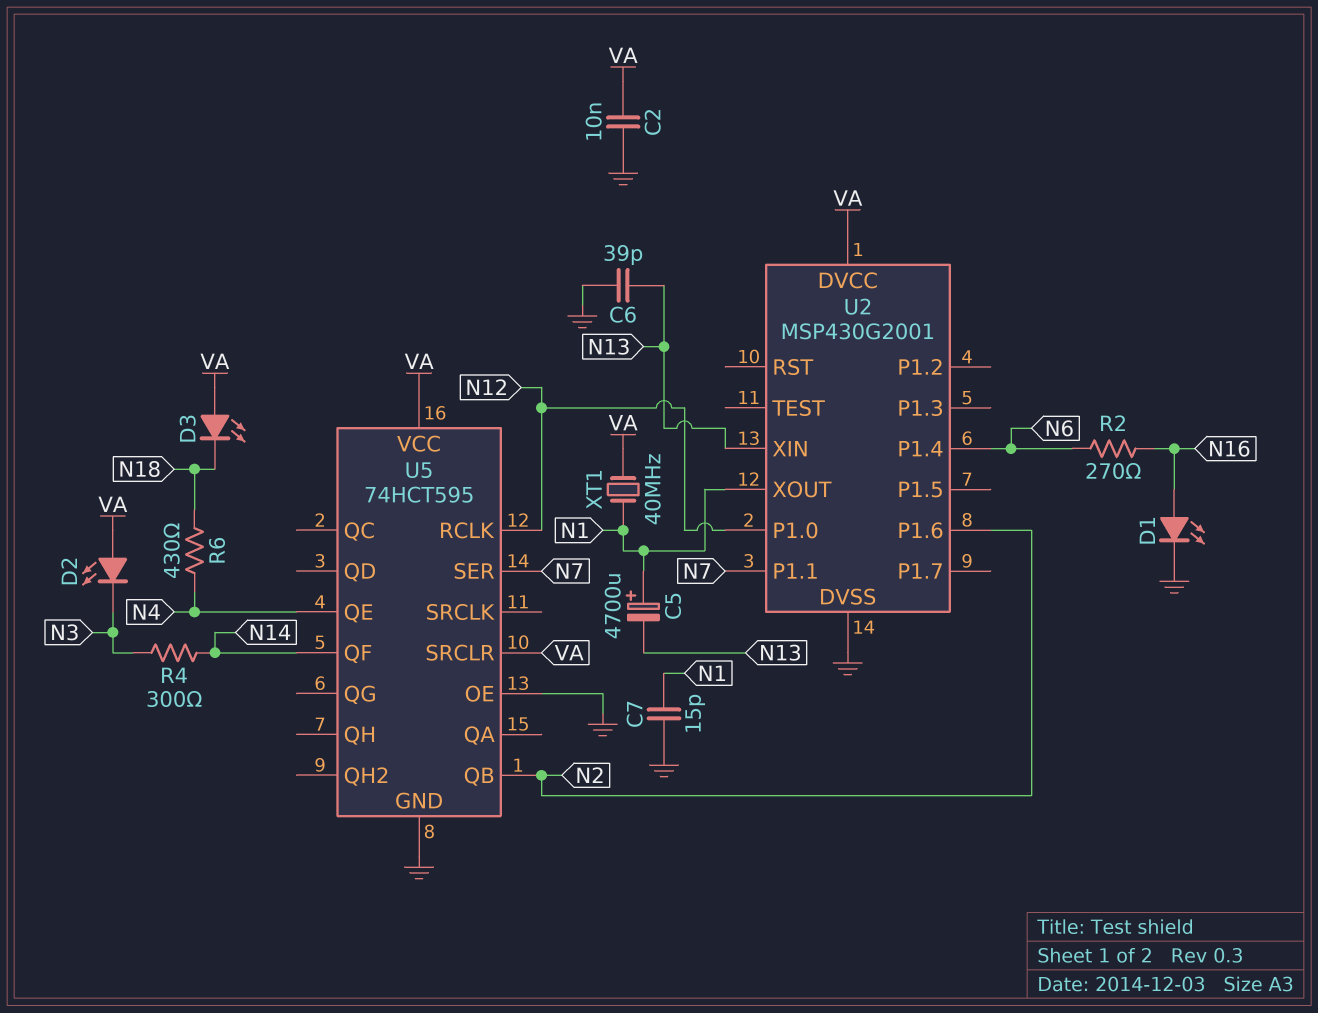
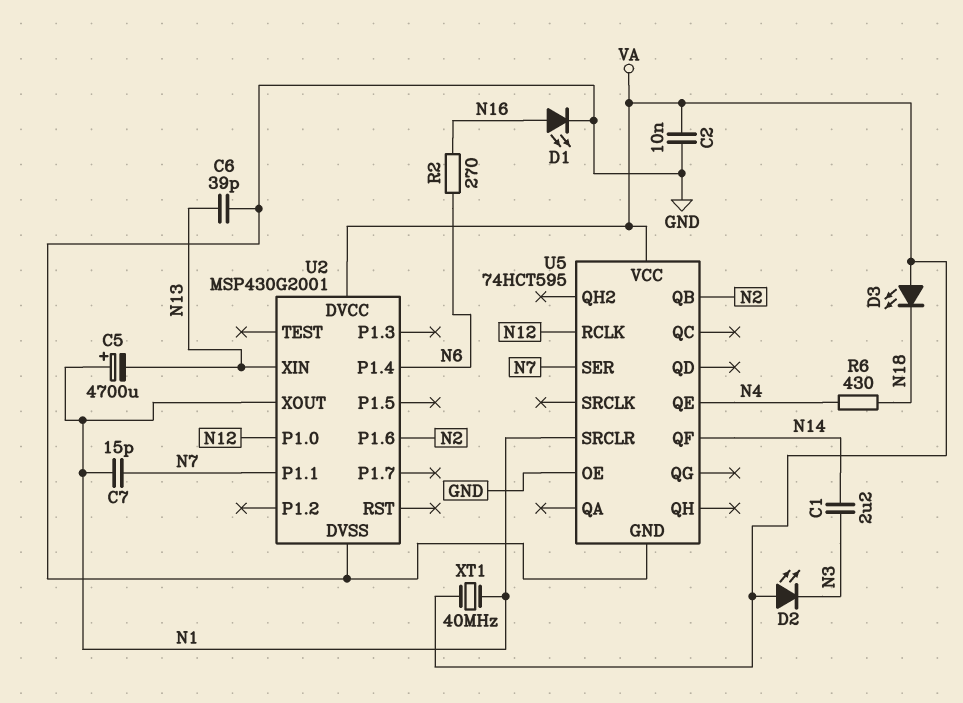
C1: none -> 2.2uF (N3, N14)
C7: 15pF (GND, N1) -> 15pF (N1, N7)
R4: 300 (N3, N14) -> none
U5 pin SRCLR: VA -> N1

